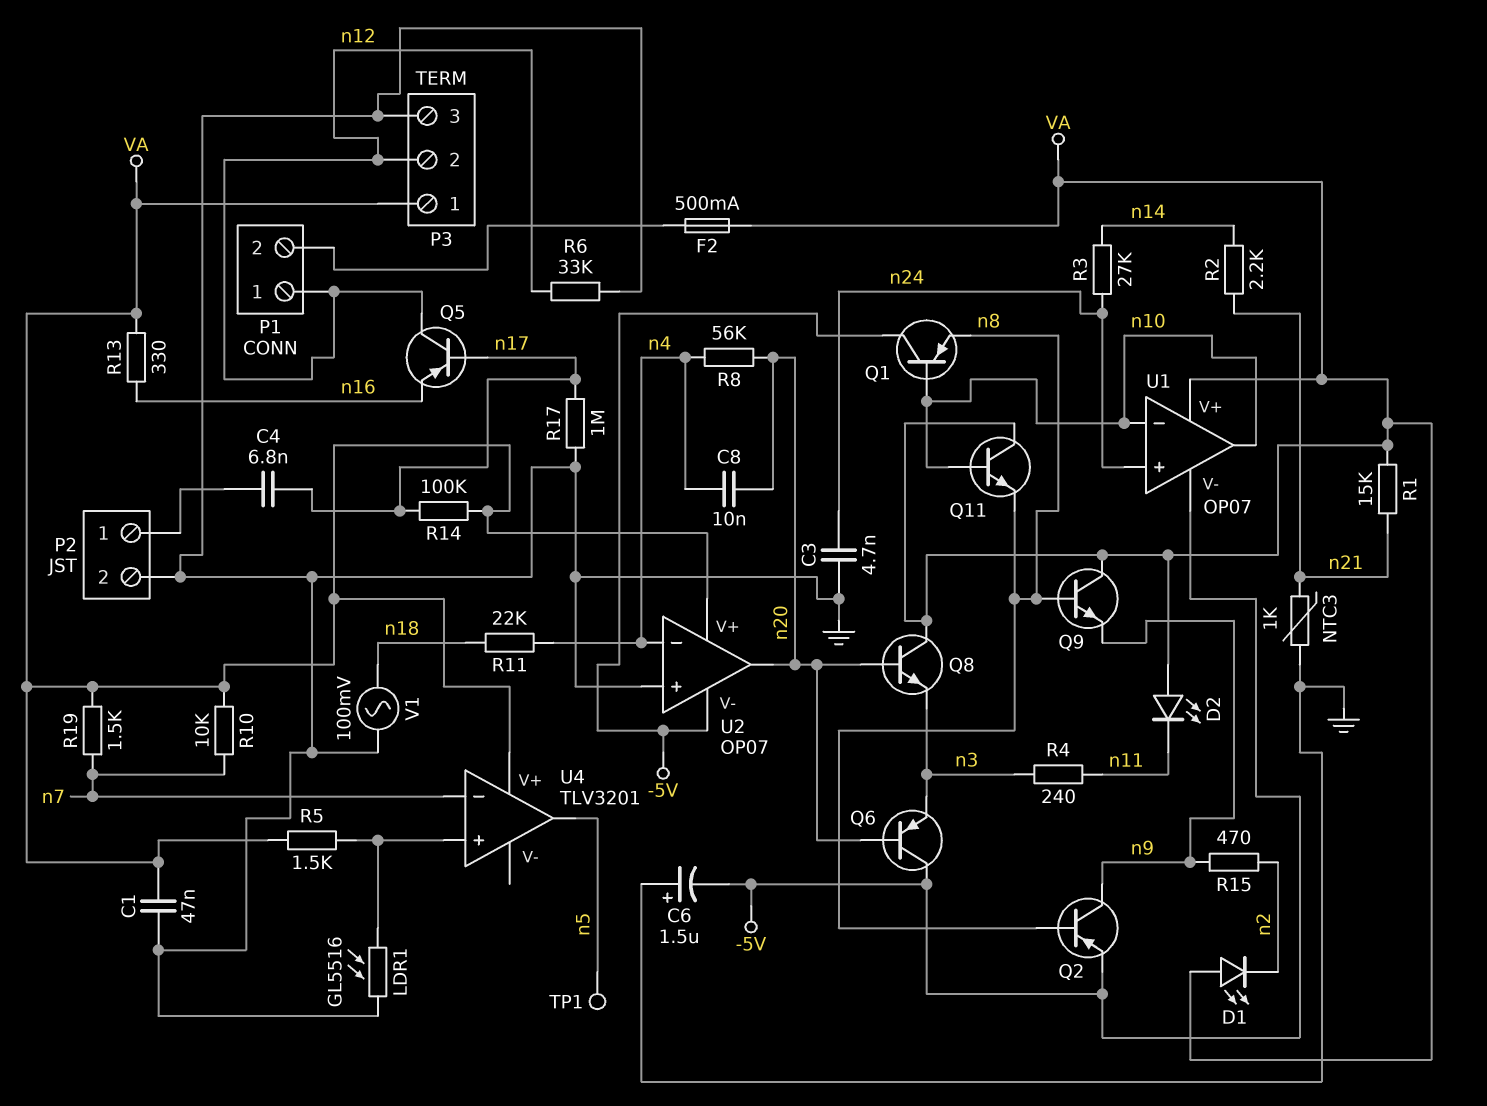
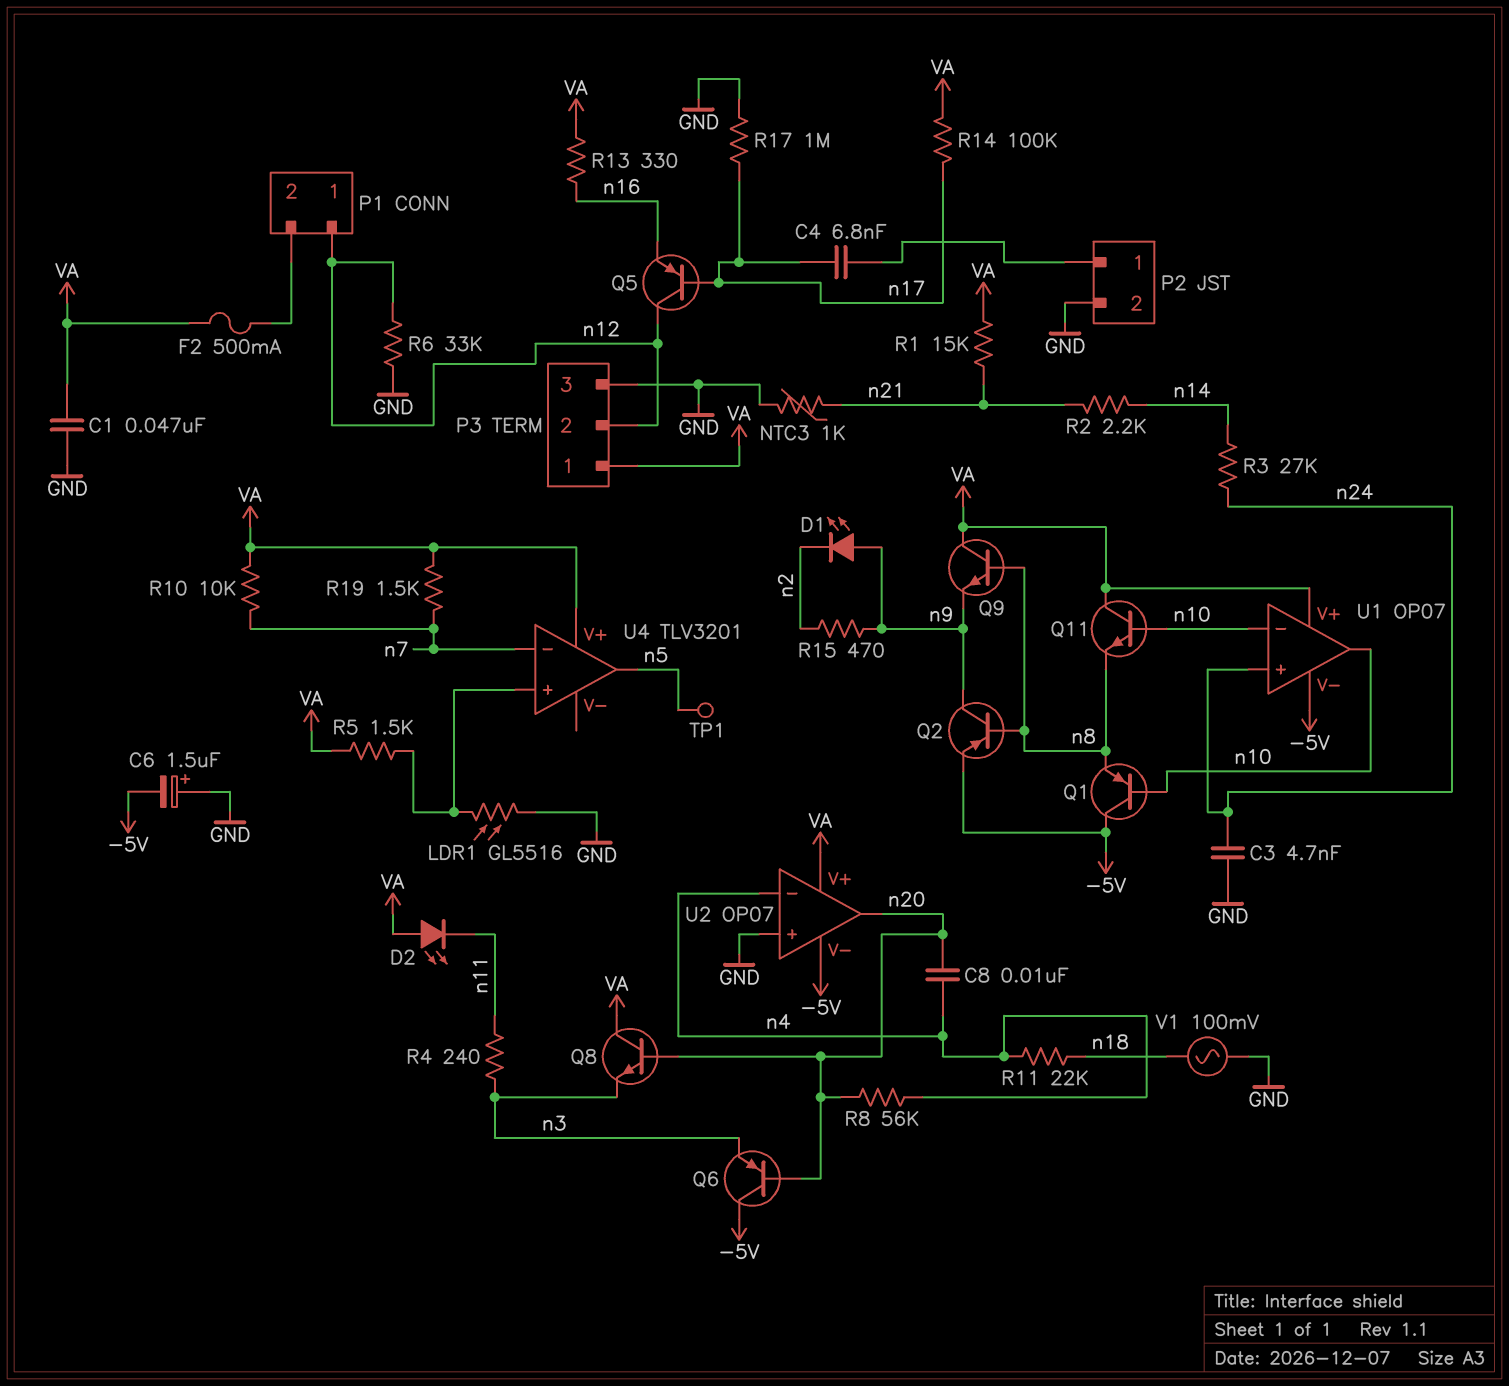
D1: LED (A VA, K n2) -> LED (A n9, K n2)

